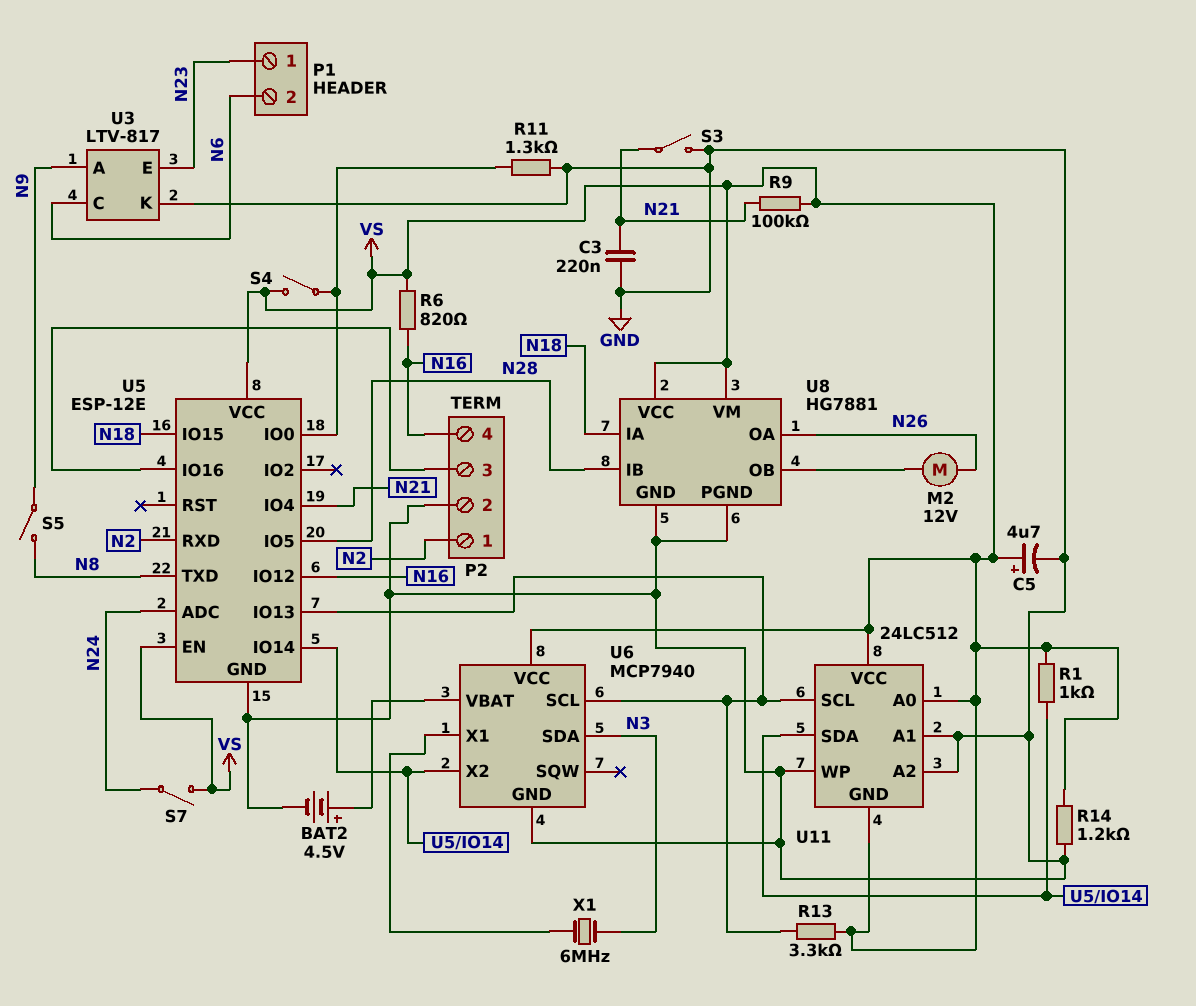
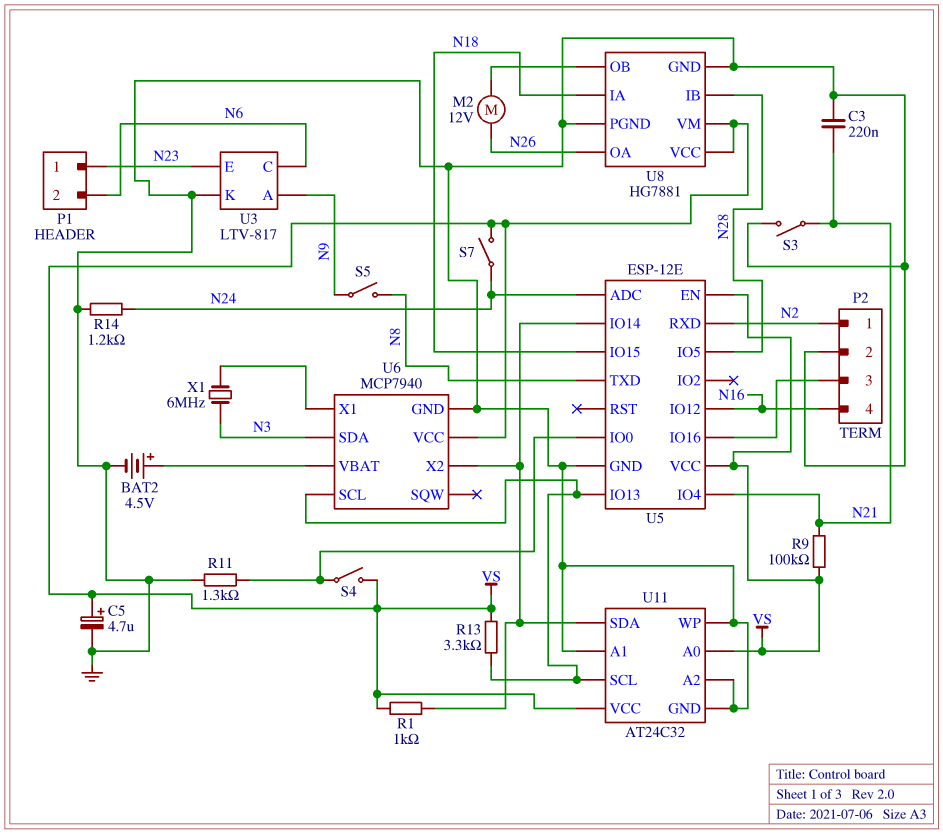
R6: 820 (N16, VS) -> none
R14: 1.2k (GND, VS) -> 1.2k (GND, N24)
U11: 24LC512 -> AT24C32
U11 pin GND: VS -> GND

